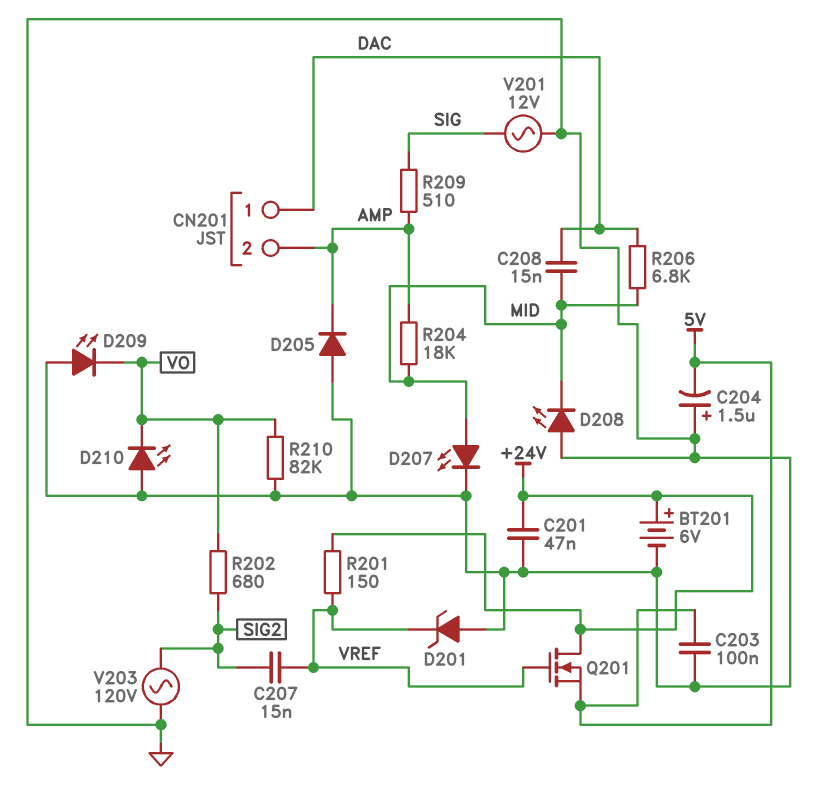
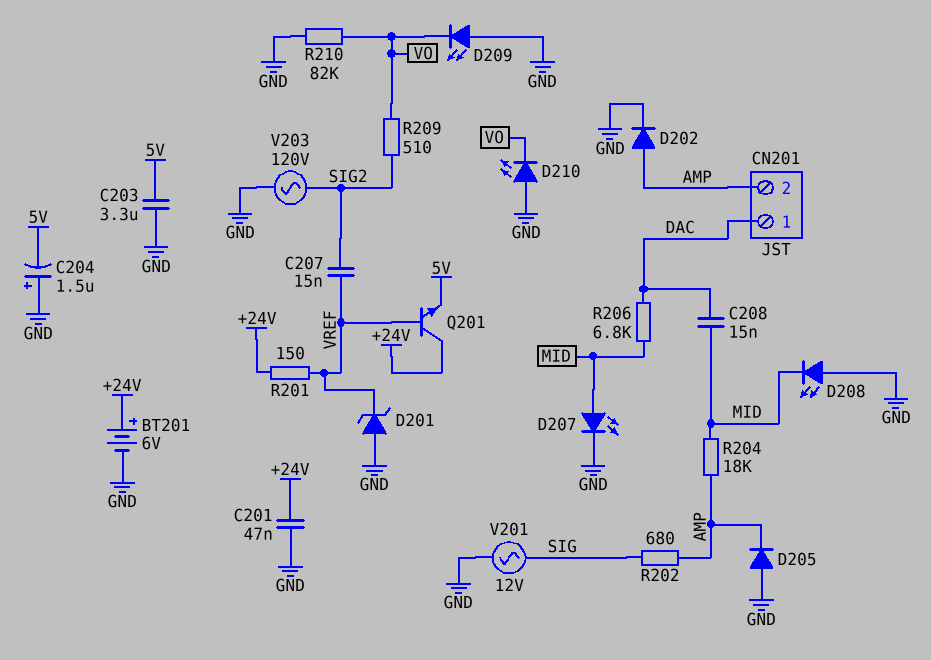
C203: 100nF (5V, GND) -> 3.3uF (5V, GND)
D202: none -> diode (A AMP, K GND)
Q201: NMOS (G VREF, D +24V, S 5V) -> NPN (B VREF, C +24V, E 5V)
R202: 680 (SIG2, VO) -> 680 (AMP, SIG)
R209: 510 (AMP, SIG) -> 510 (SIG2, VO)

